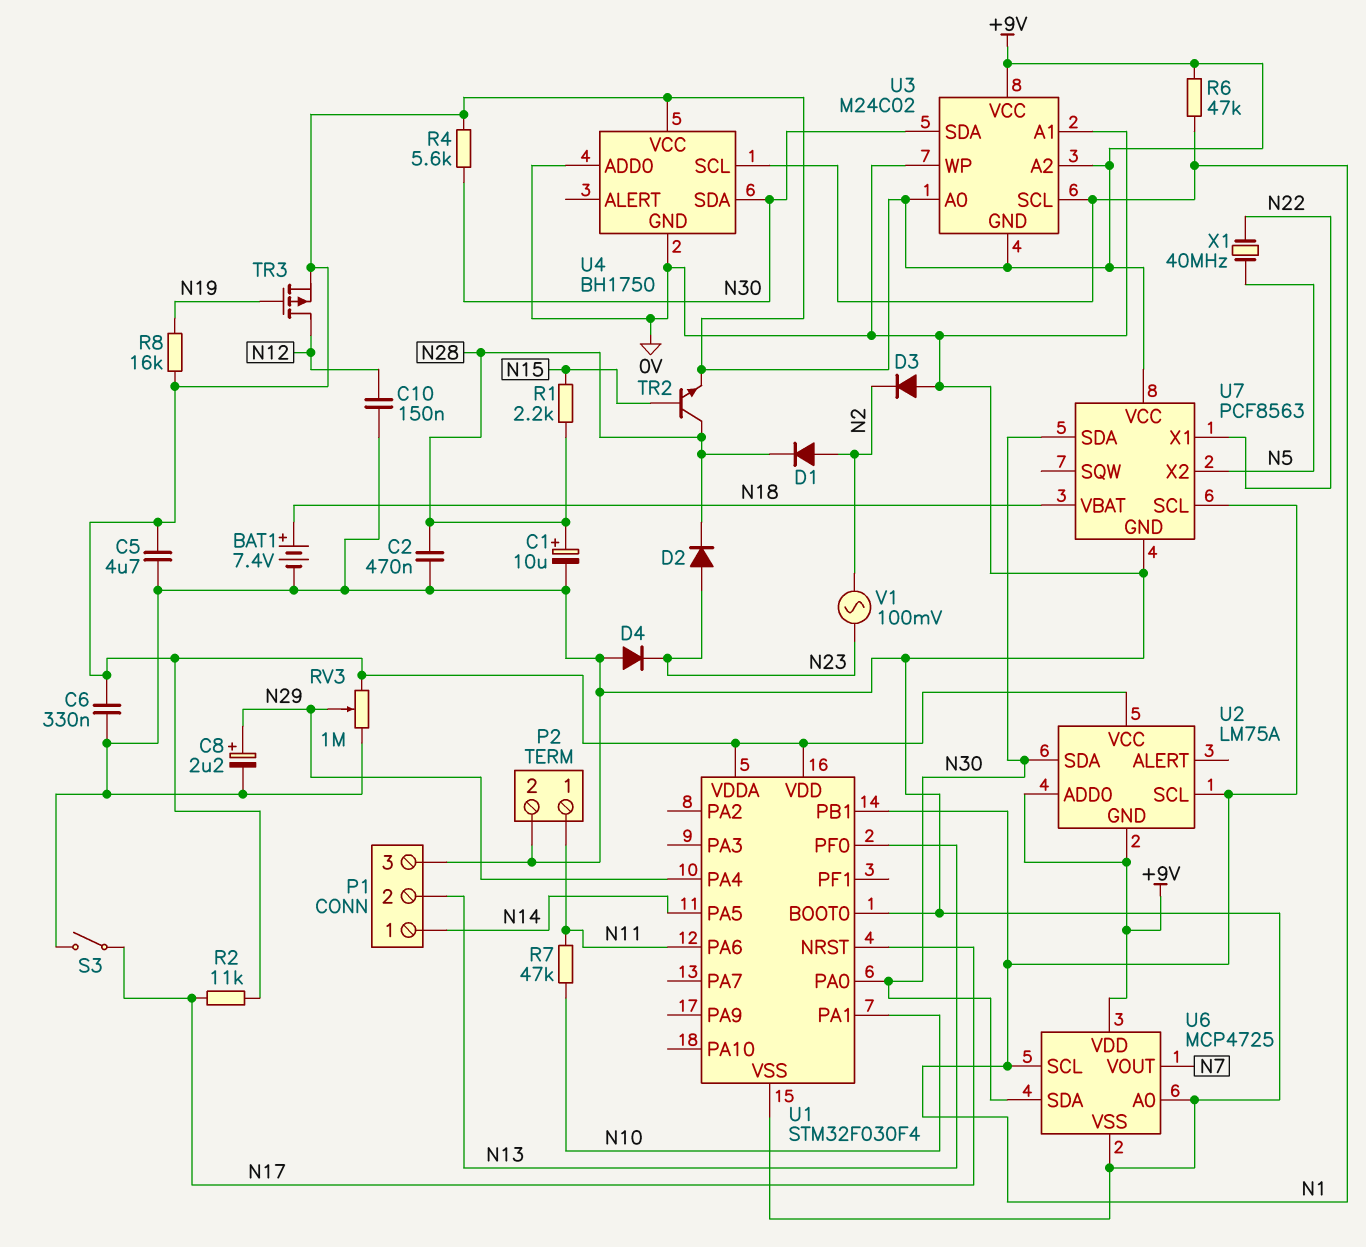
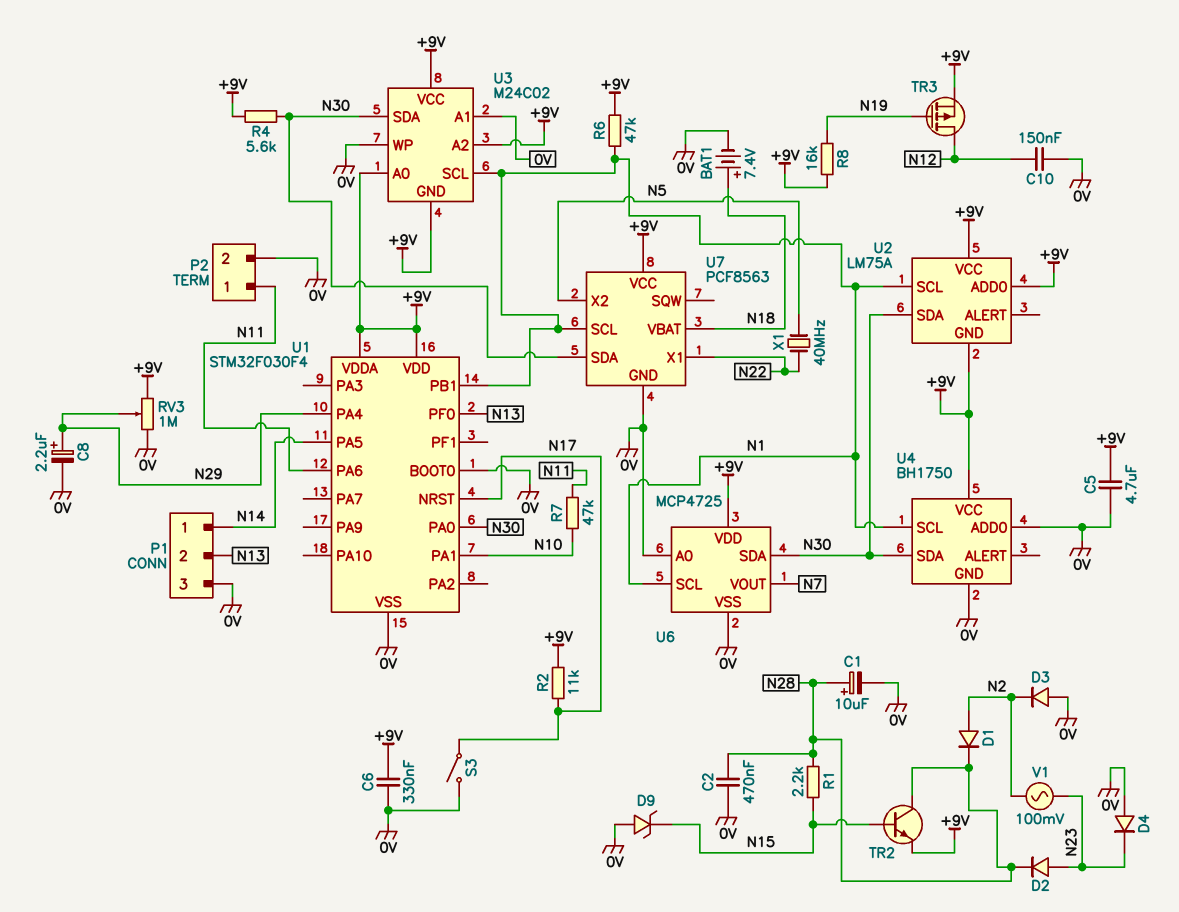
D9: none -> zener (A 0V, K N15)

